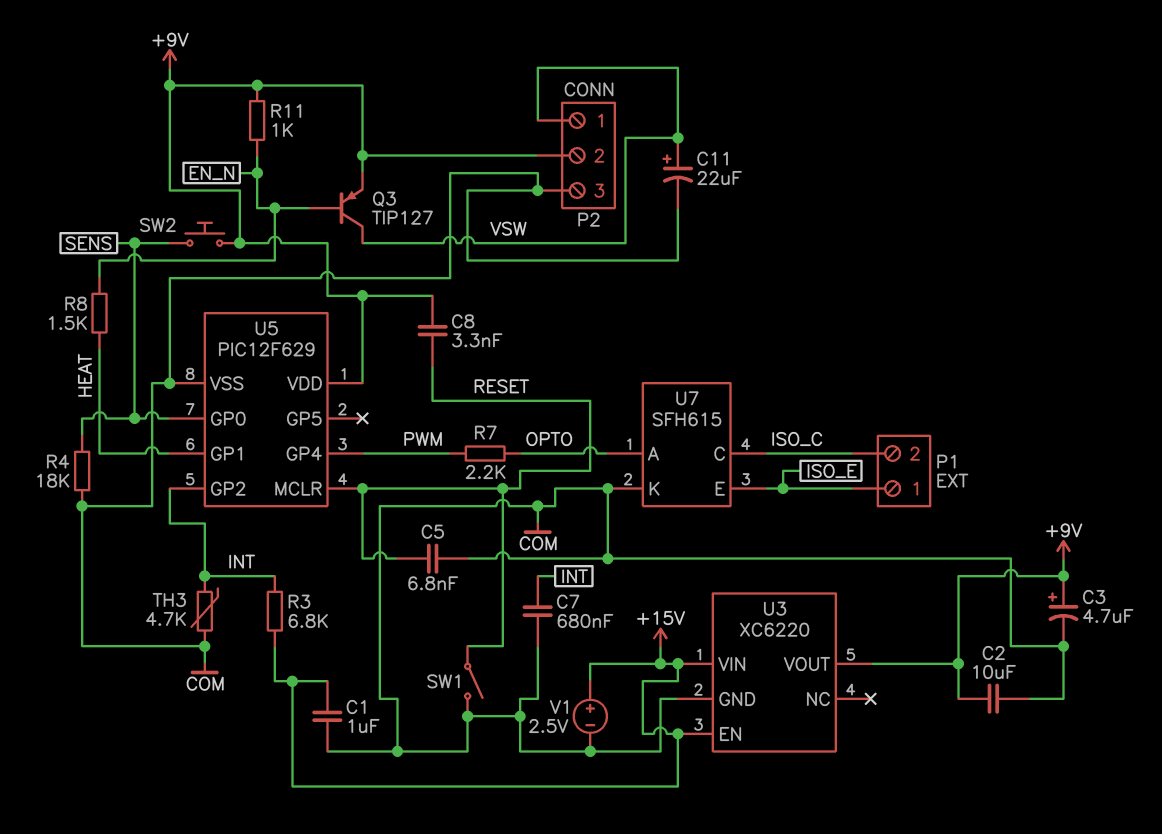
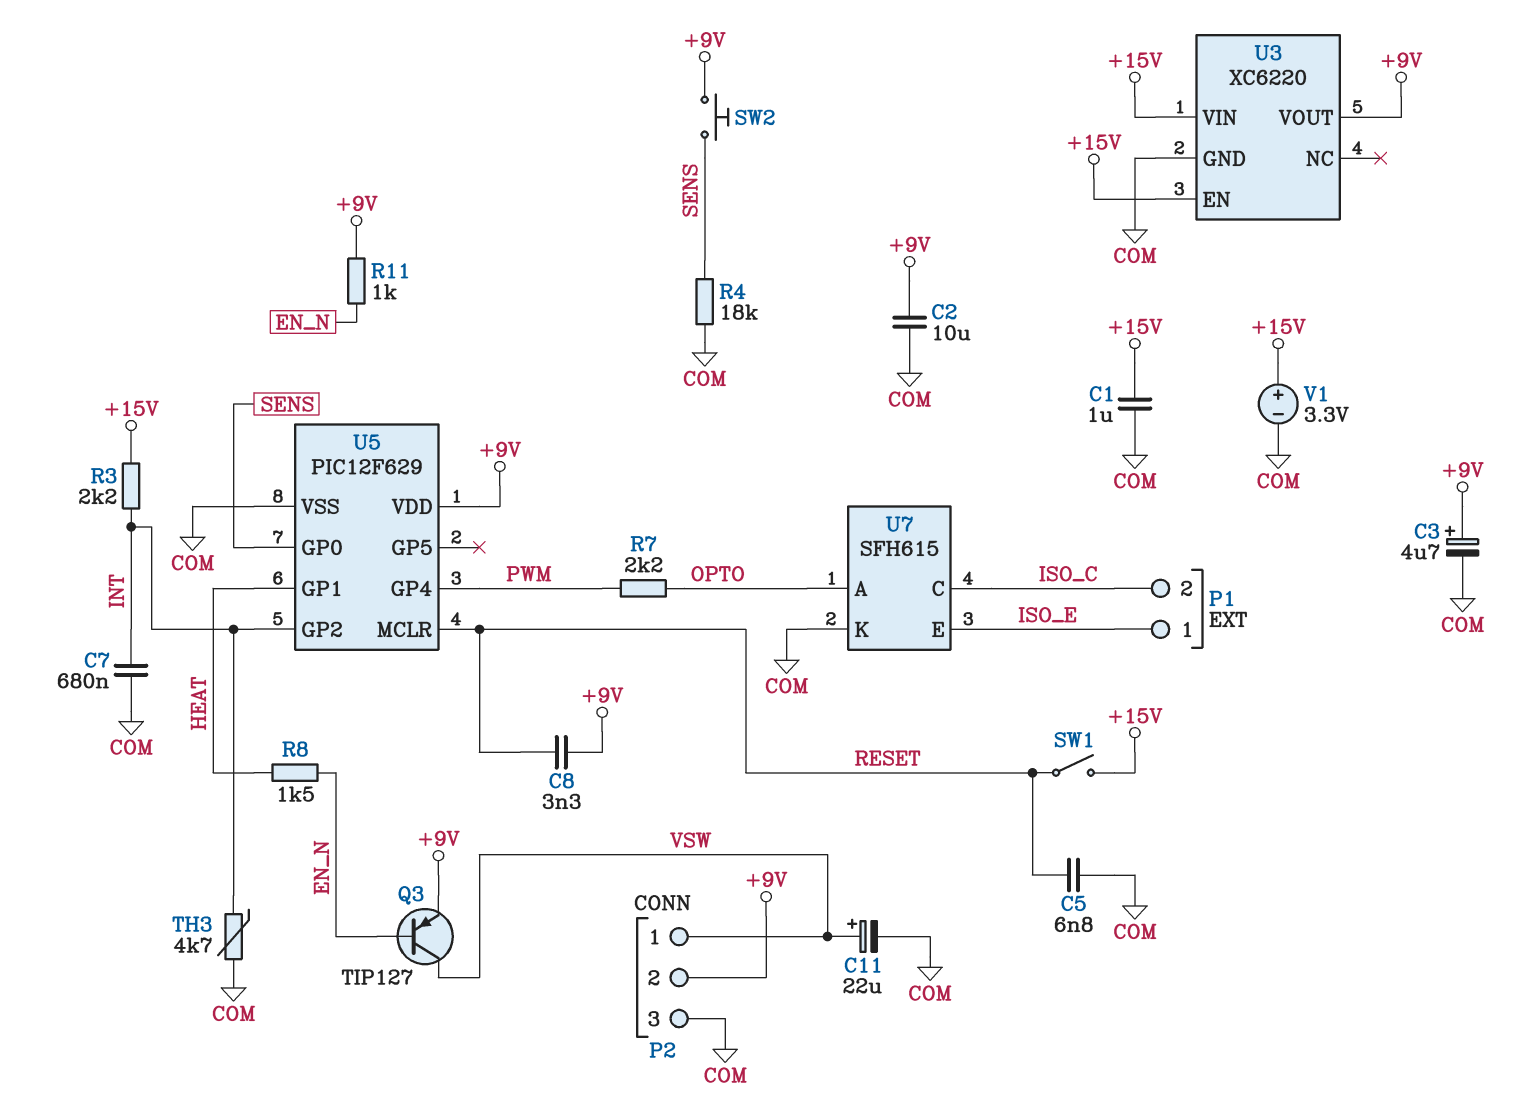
R3: 6.8k (+15V, INT) -> 2.2k (+15V, INT)
SW1: switch (COM, RESET) -> switch (+15V, RESET)
V1: 2.5V (plus +15V, minus COM) -> 3.3V (plus +15V, minus COM)

